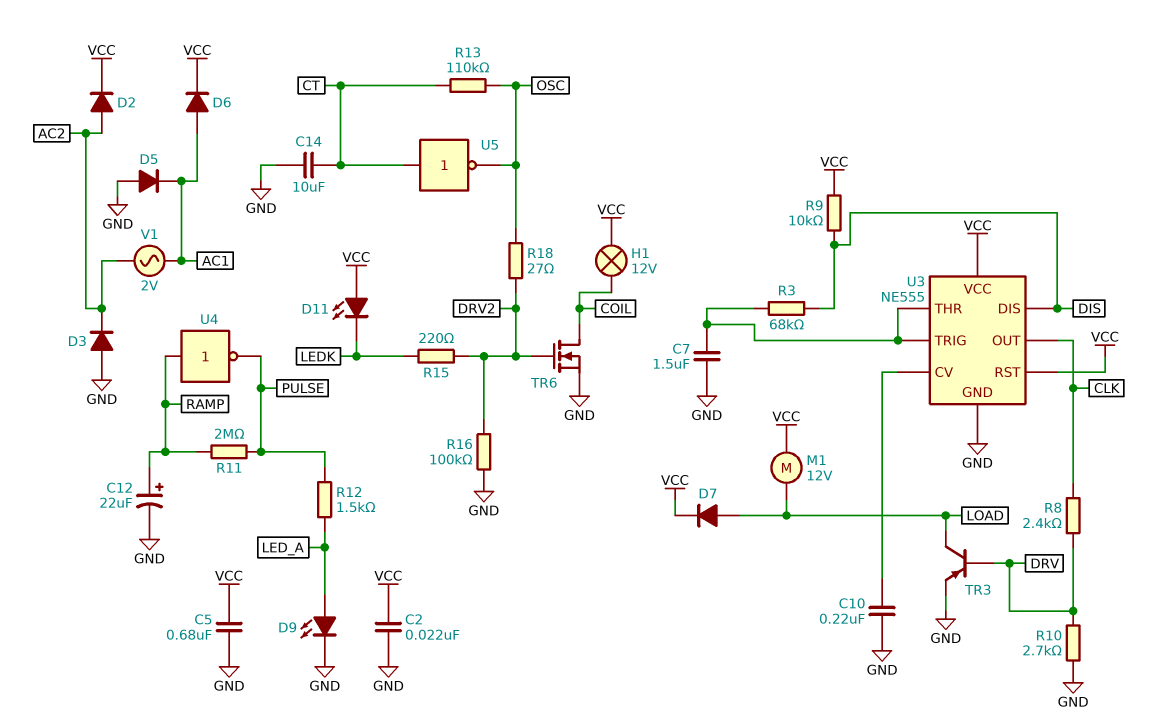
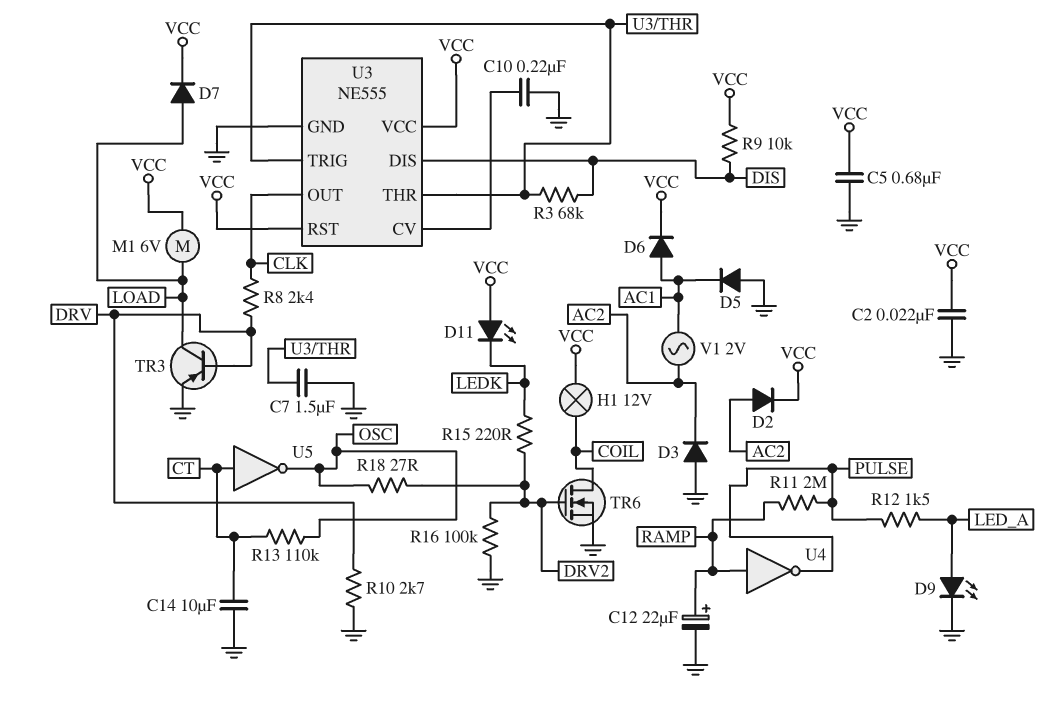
M1: motor 12V (LOAD, VCC) -> motor 6V (LOAD, VCC)

